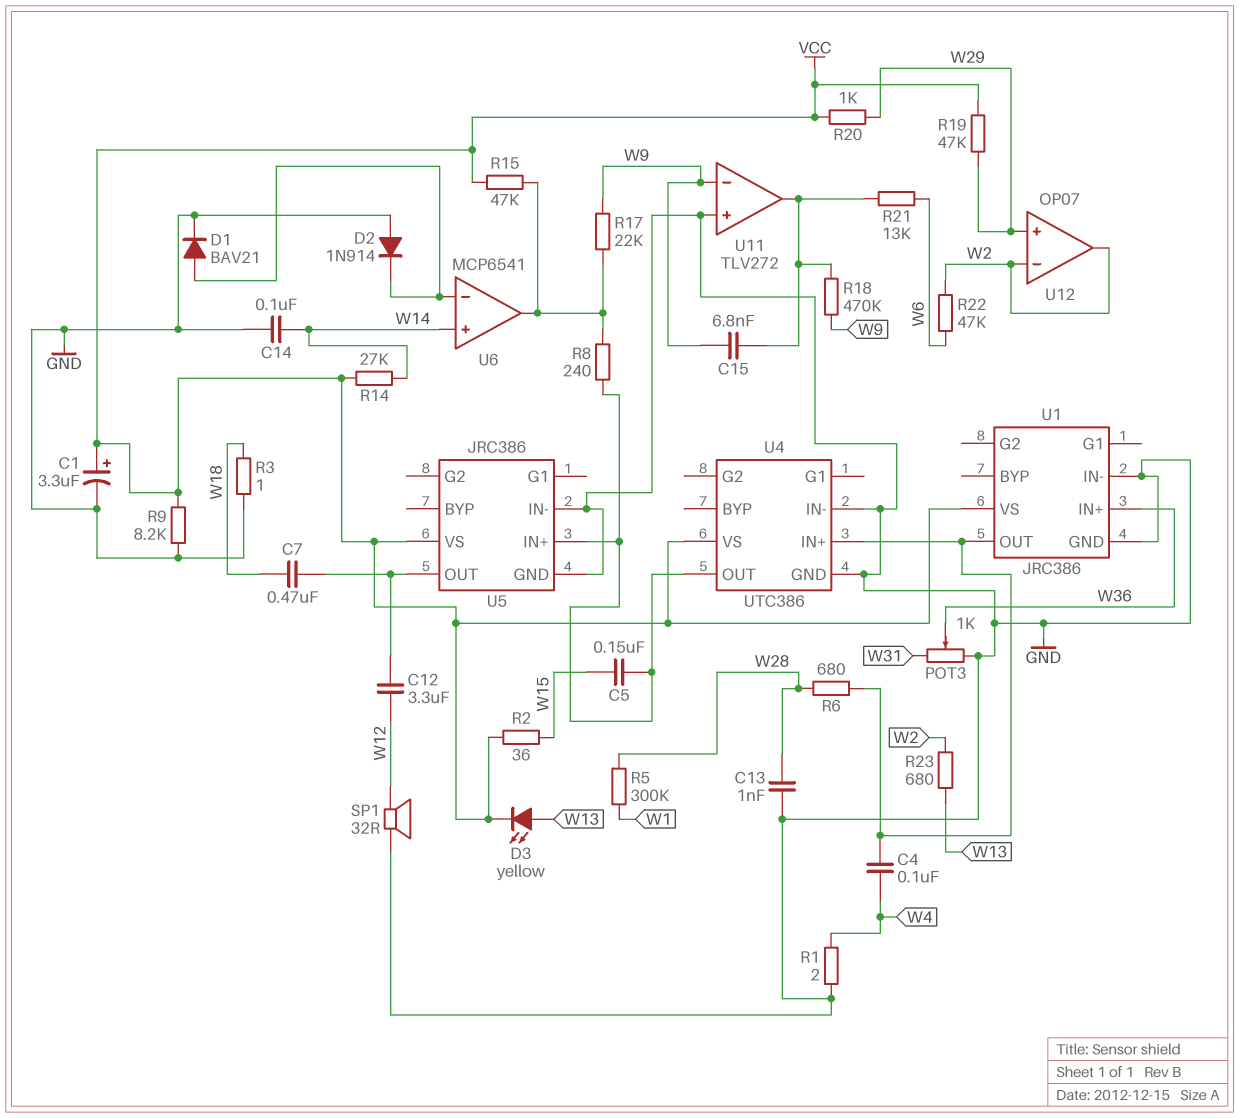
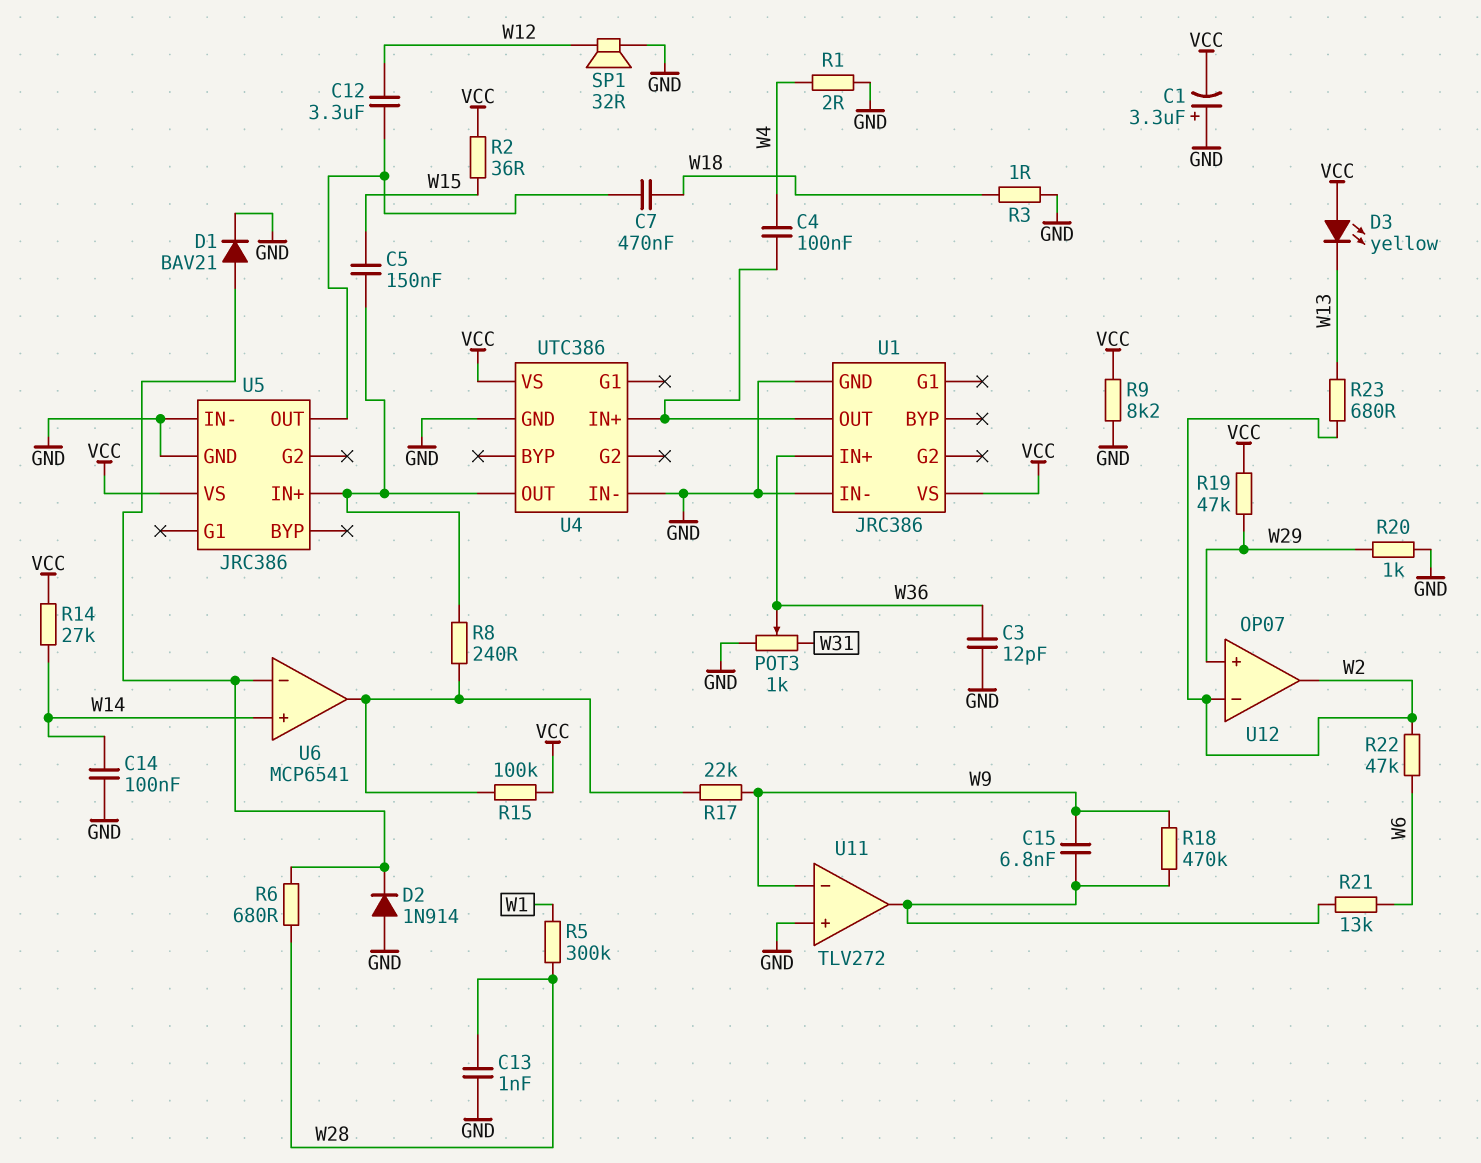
C1: 3.3uF (plus VCC, minus GND) -> 3.3uF (plus GND, minus VCC)
C3: none -> 12pF (GND, W36)
D3: LED yellow (A W13, K VCC) -> LED yellow (A VCC, K W13)
R6: 680 (U1/OUT, W28) -> 680 (U6/in-, W28)
R15: 47k (U6/out, VCC) -> 100k (U6/out, VCC)
R20: 1k (VCC, W29) -> 1k (GND, W29)

